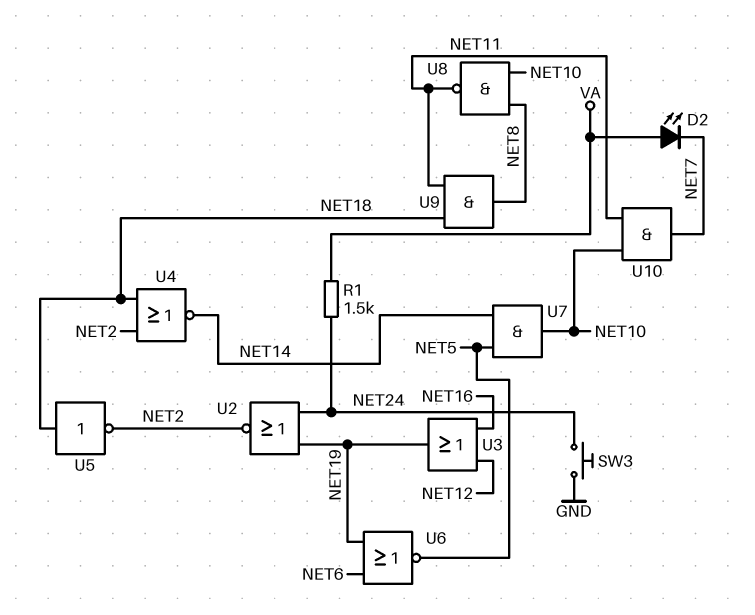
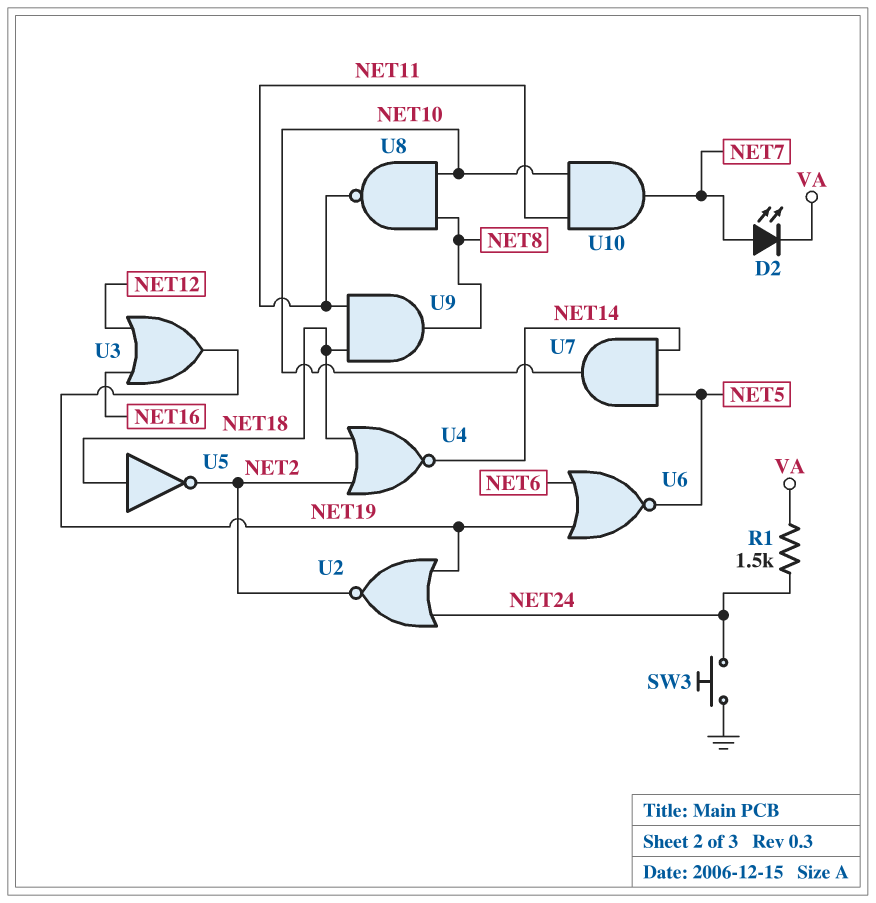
D2: LED (A VA, K NET7) -> LED (A NET7, K VA)

